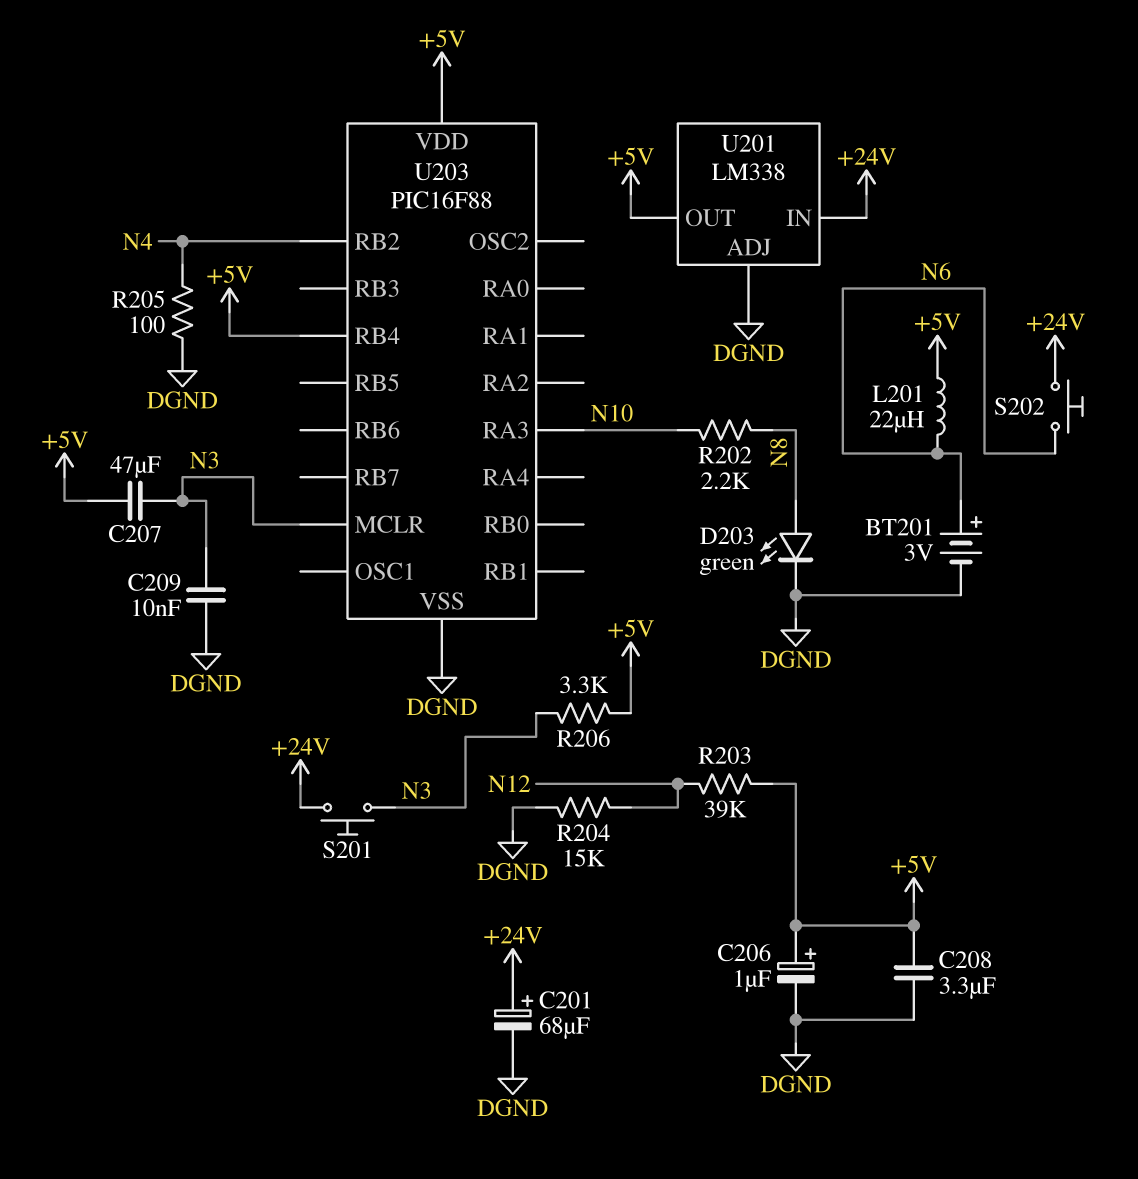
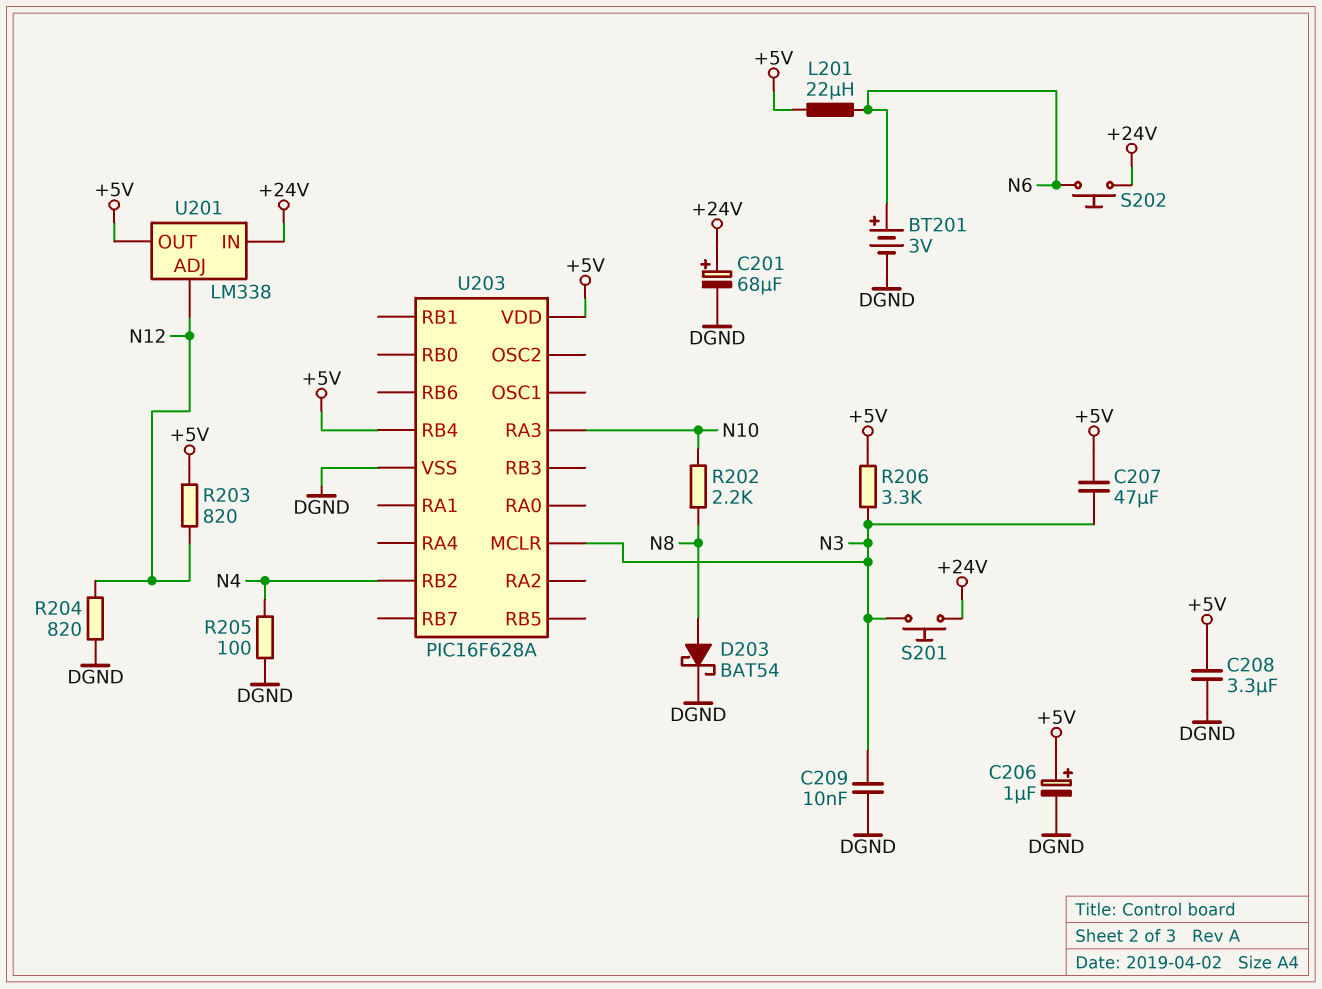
D203: LED green (A N8, K DGND) -> schottky BAT54 (A N8, K DGND)
R203: 39k (+5V, N12) -> 820 (+5V, N12)
R204: 15k (DGND, N12) -> 820 (DGND, N12)
U201 pin ADJ: DGND -> N12
U203: PIC16F88 -> PIC16F628A

